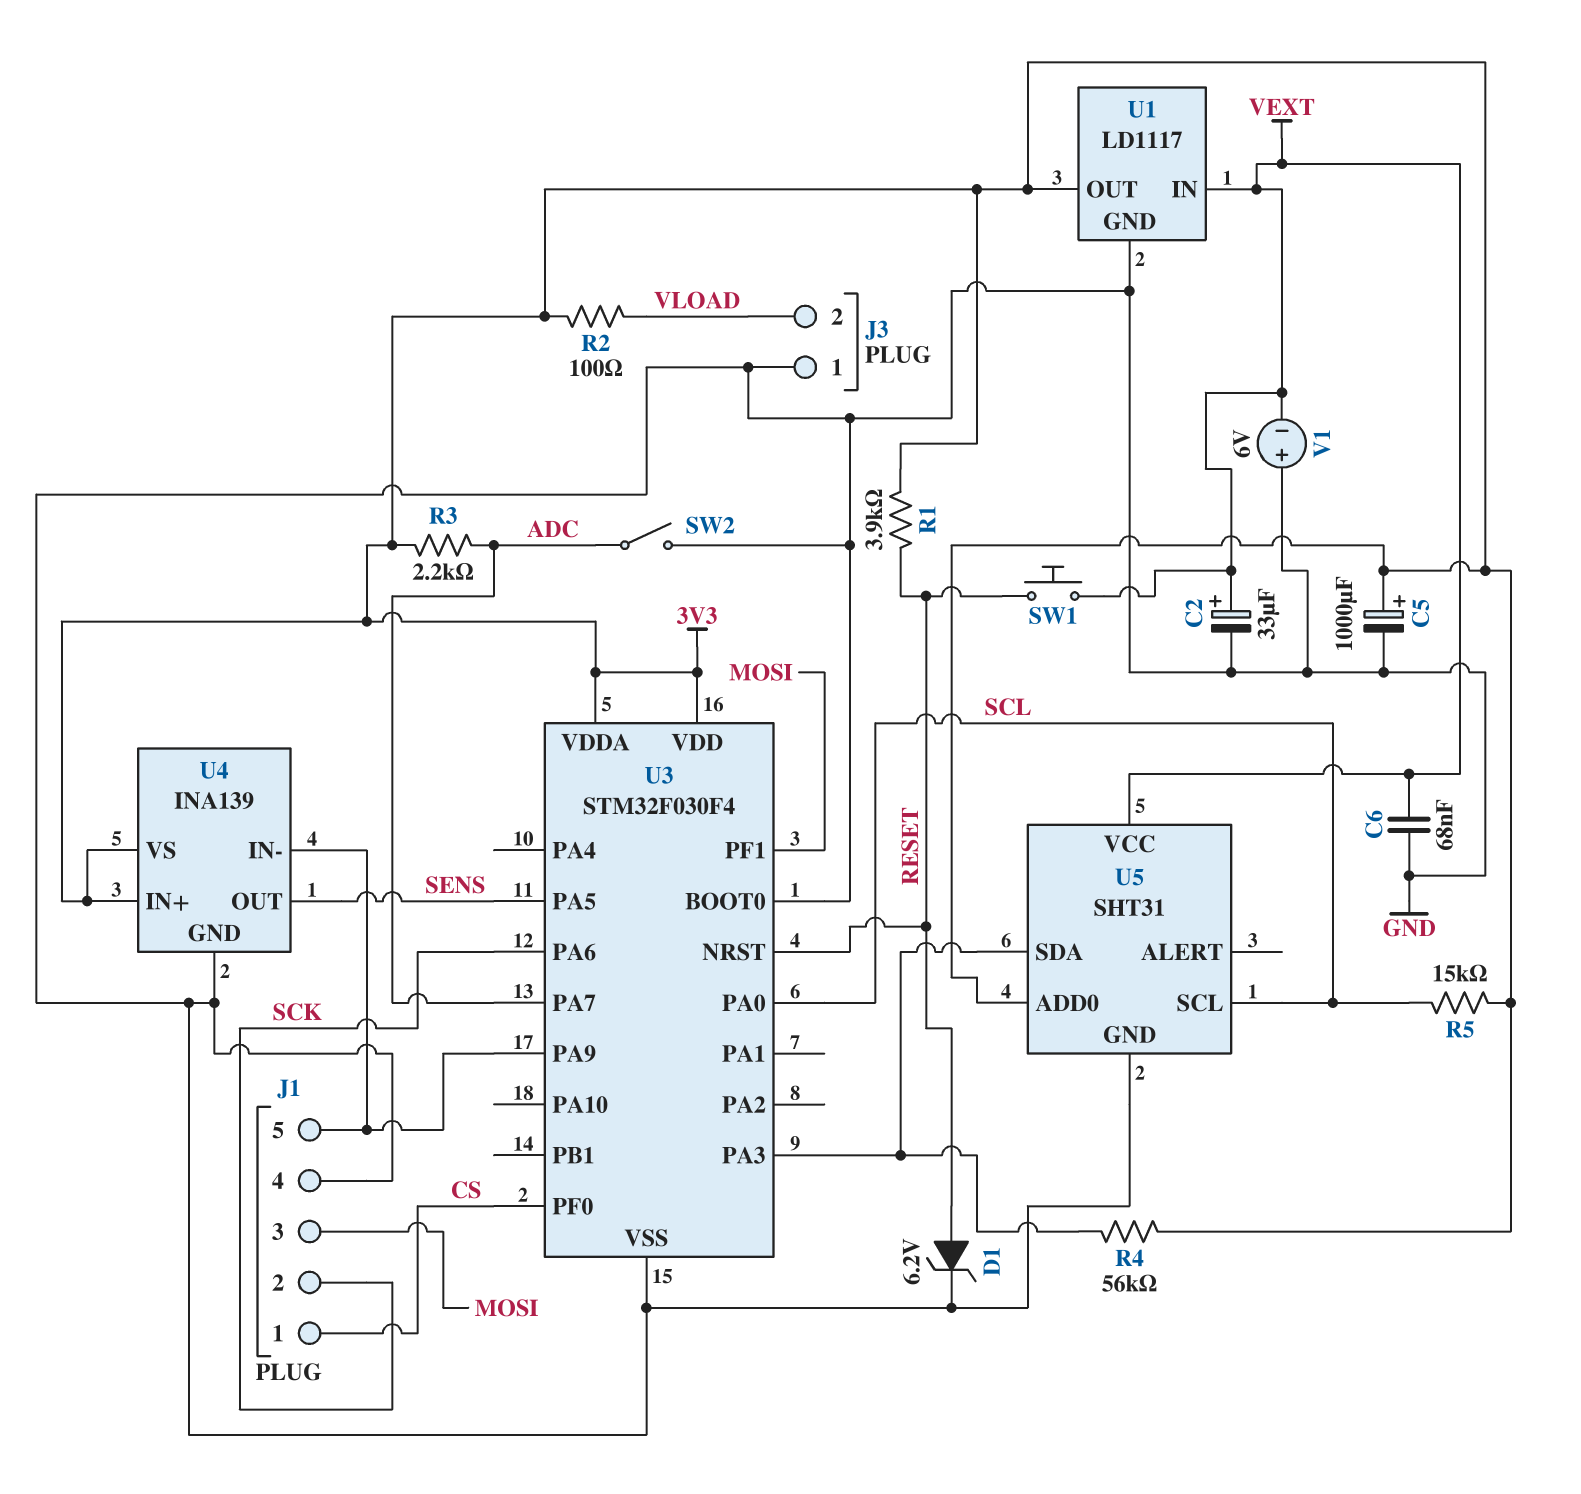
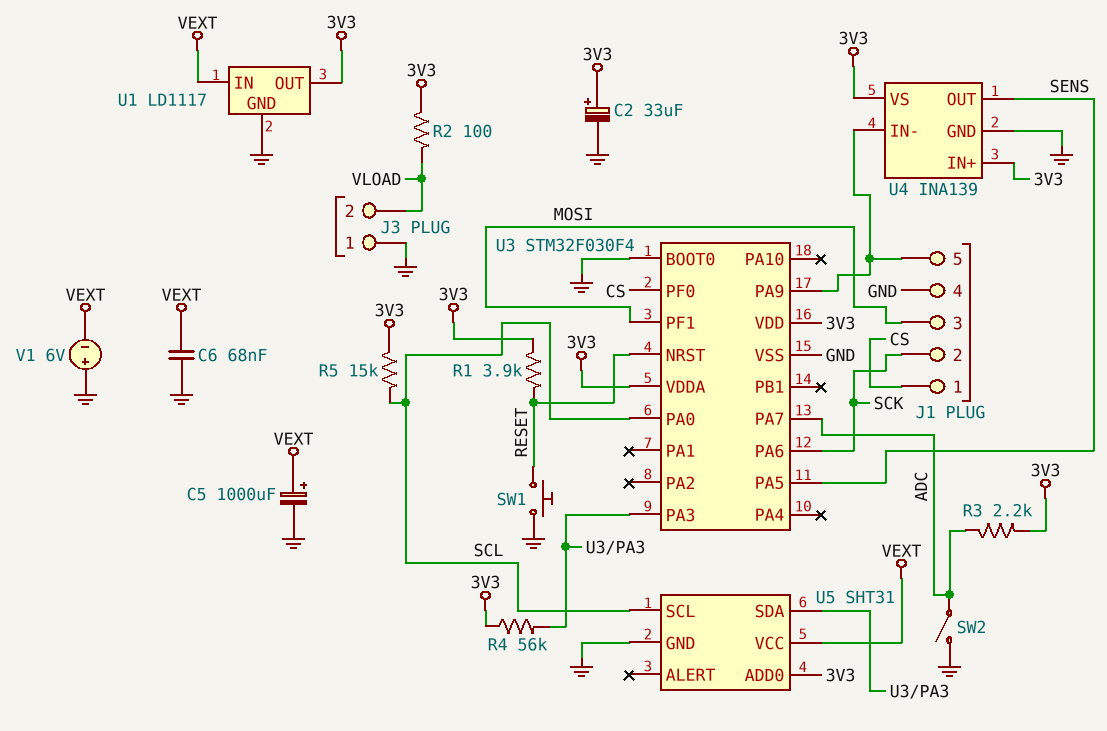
C2: 33uF (plus VEXT, minus GND) -> 33uF (plus 3V3, minus GND)
C5: 1000uF (plus 3V3, minus GND) -> 1000uF (plus VEXT, minus GND)
D1: zener 6.2V (A RESET, K GND) -> none
SW1: button (RESET, VEXT) -> button (GND, RESET)

